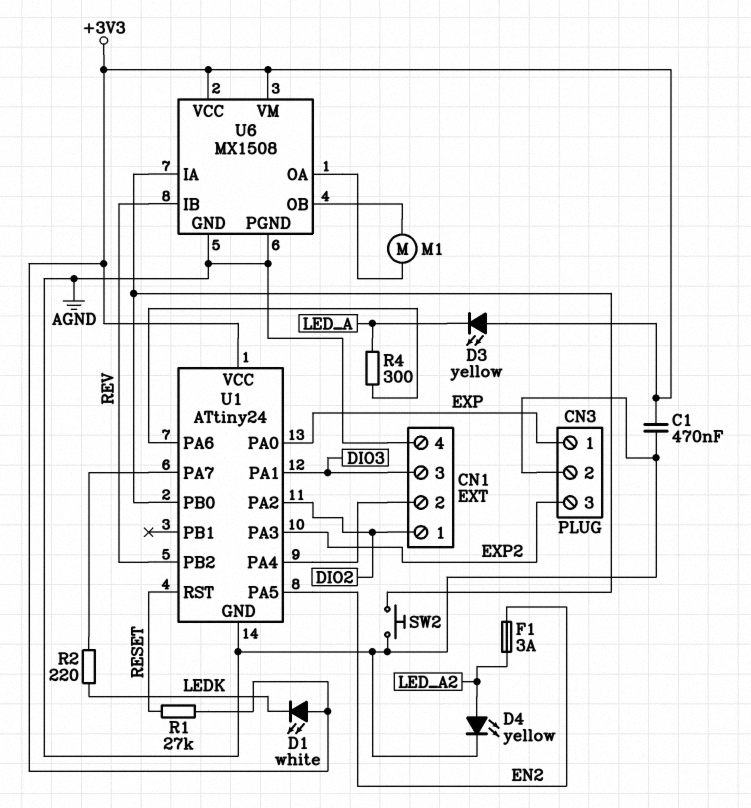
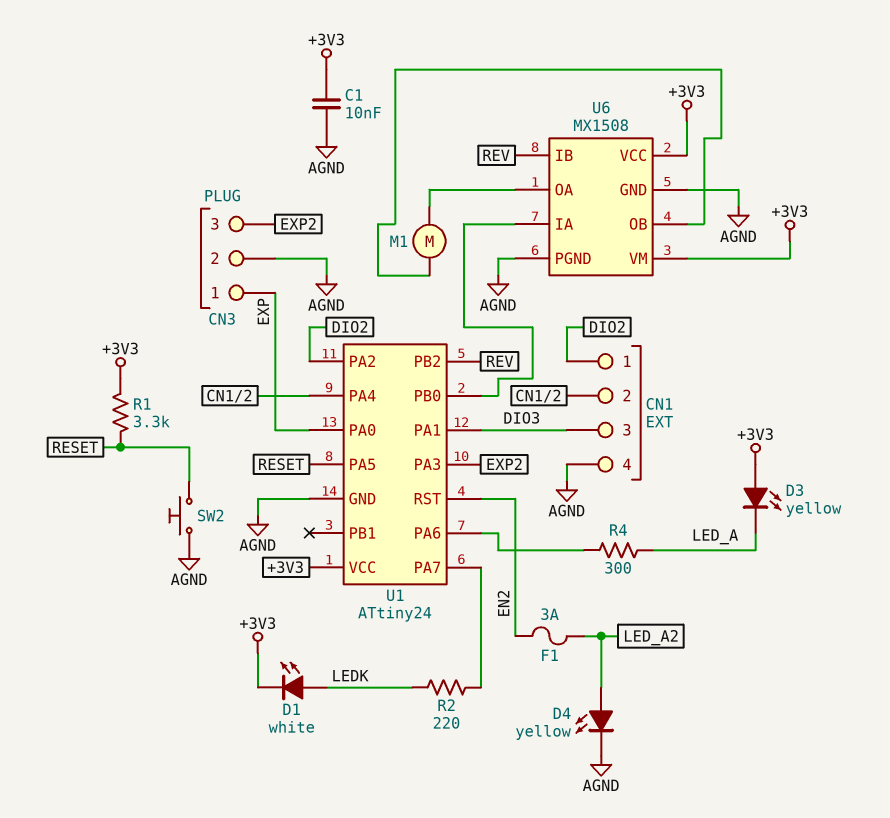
C1: 470nF (+3V3, AGND) -> 10nF (+3V3, AGND)
D1: LED white (A +3V3, K LEDK) -> LED white (A LEDK, K +3V3)
R1: 27k (+3V3, RESET) -> 3.3k (+3V3, RESET)
SW2: button (AGND, U1/PB0) -> button (AGND, RESET)
U1 pin PA5: EN2 -> RESET
U1 pin RST: RESET -> EN2

